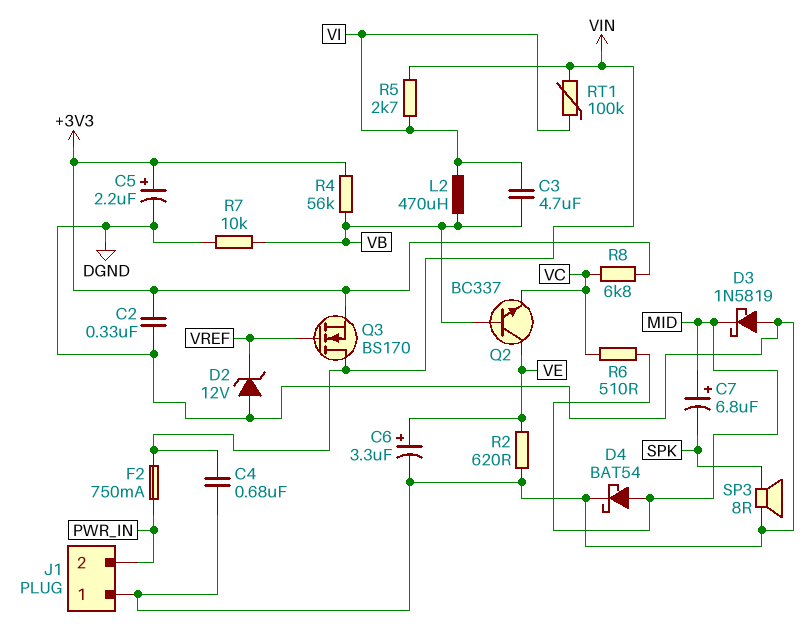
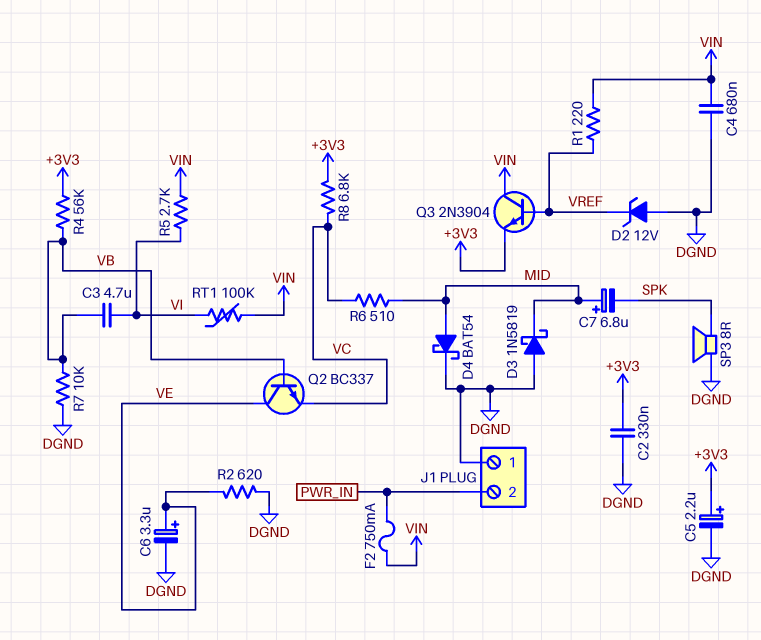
L2: 470uH (VB, VI) -> none
Q3: NMOS BS170 (G VREF, D VIN, S +3V3) -> NPN 2N3904 (B VREF, C VIN, E +3V3)
R1: none -> 220 (VIN, VREF)

